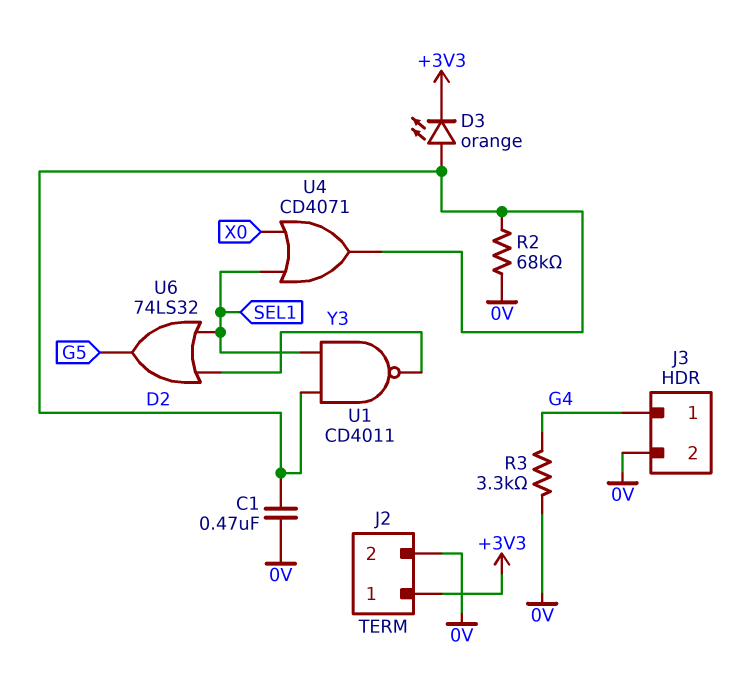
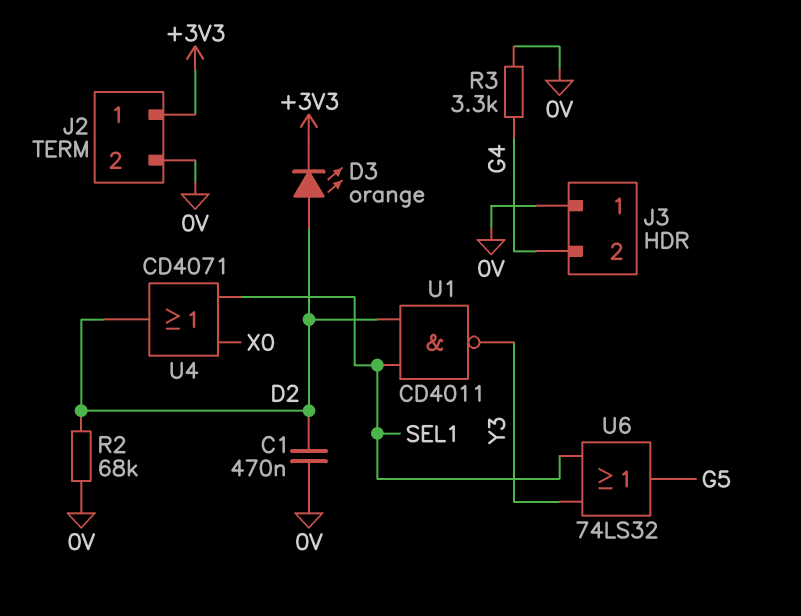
J3 pin 1: G4 -> 0V
J3 pin 2: 0V -> G4

